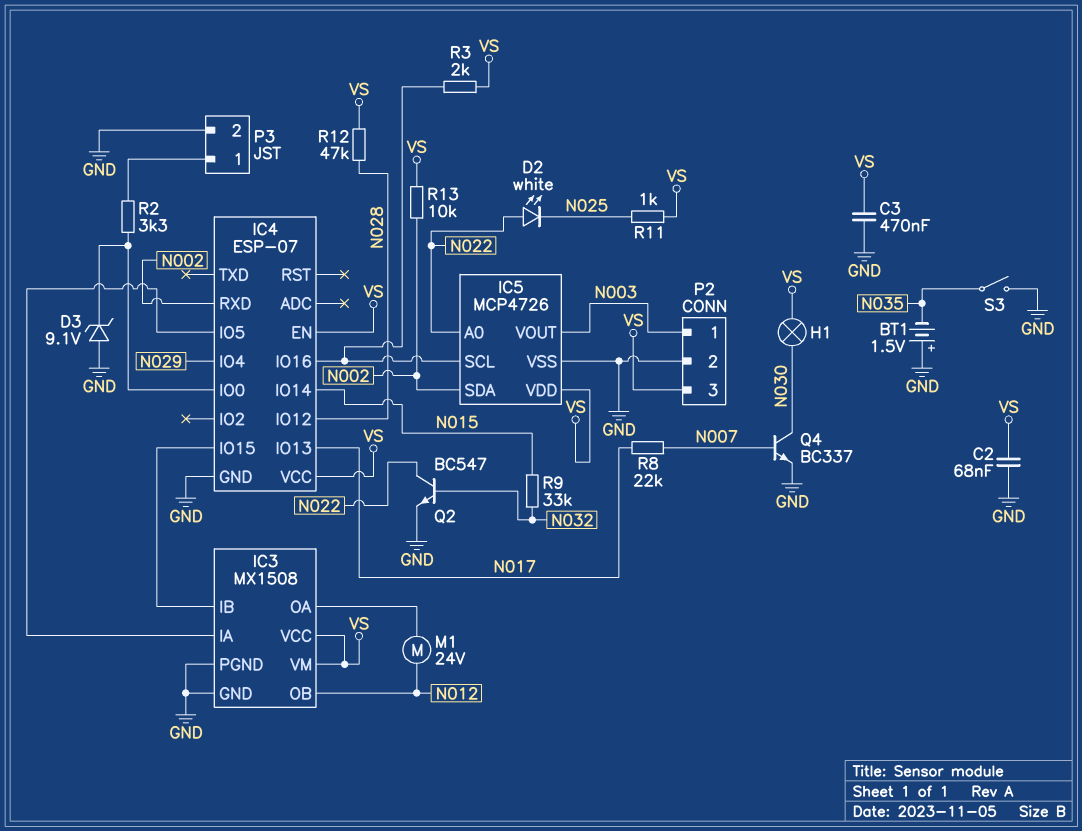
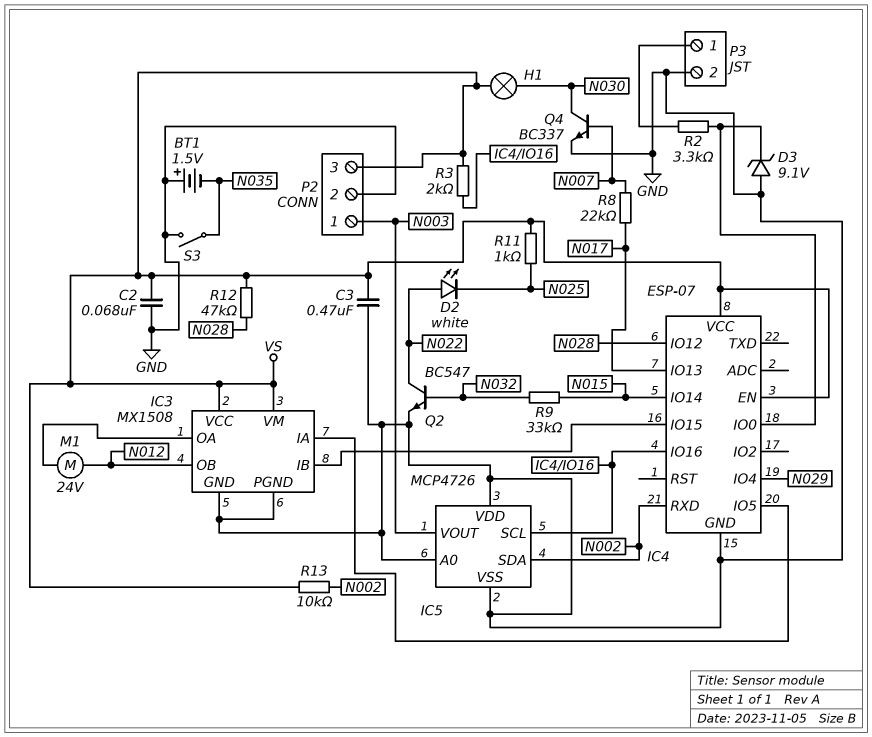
IC5 pin A0: N022 -> GND
IC5 pin VDD: VS -> GND

